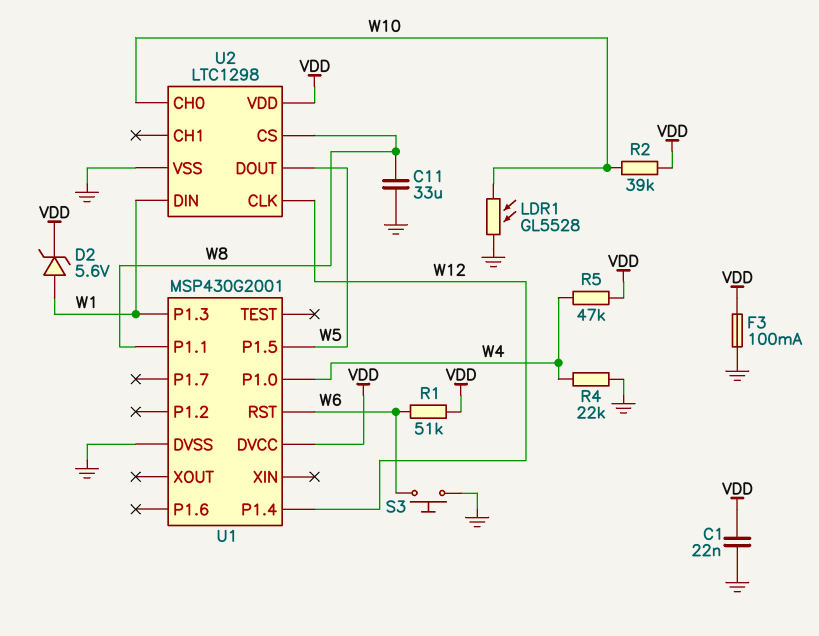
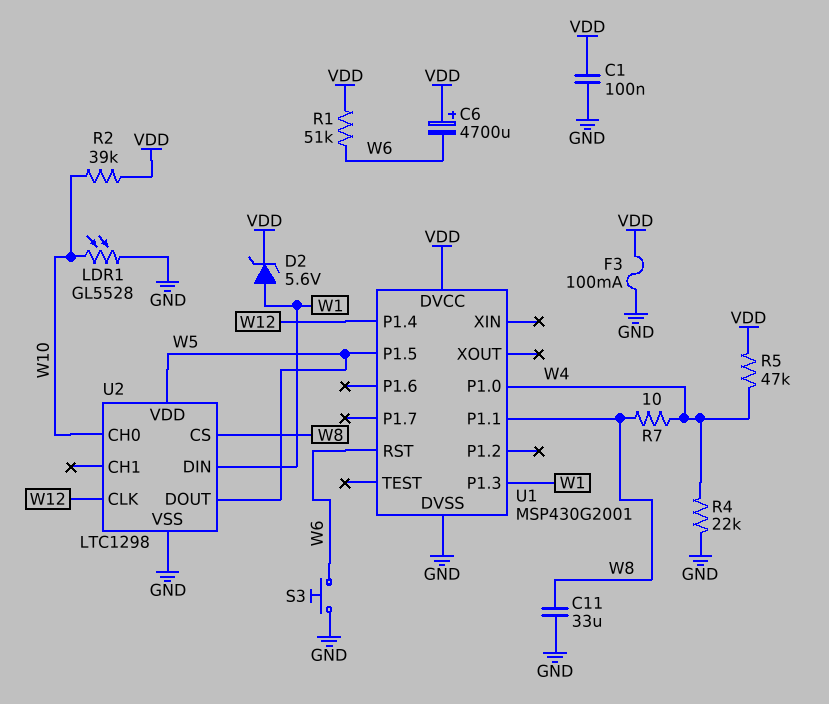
C1: 22nF (GND, VDD) -> 100nF (GND, VDD)
C6: none -> 4700uF (plus VDD, minus W6)
R7: none -> 10 (W4, W8)
U2 pin VDD: VDD -> W5

